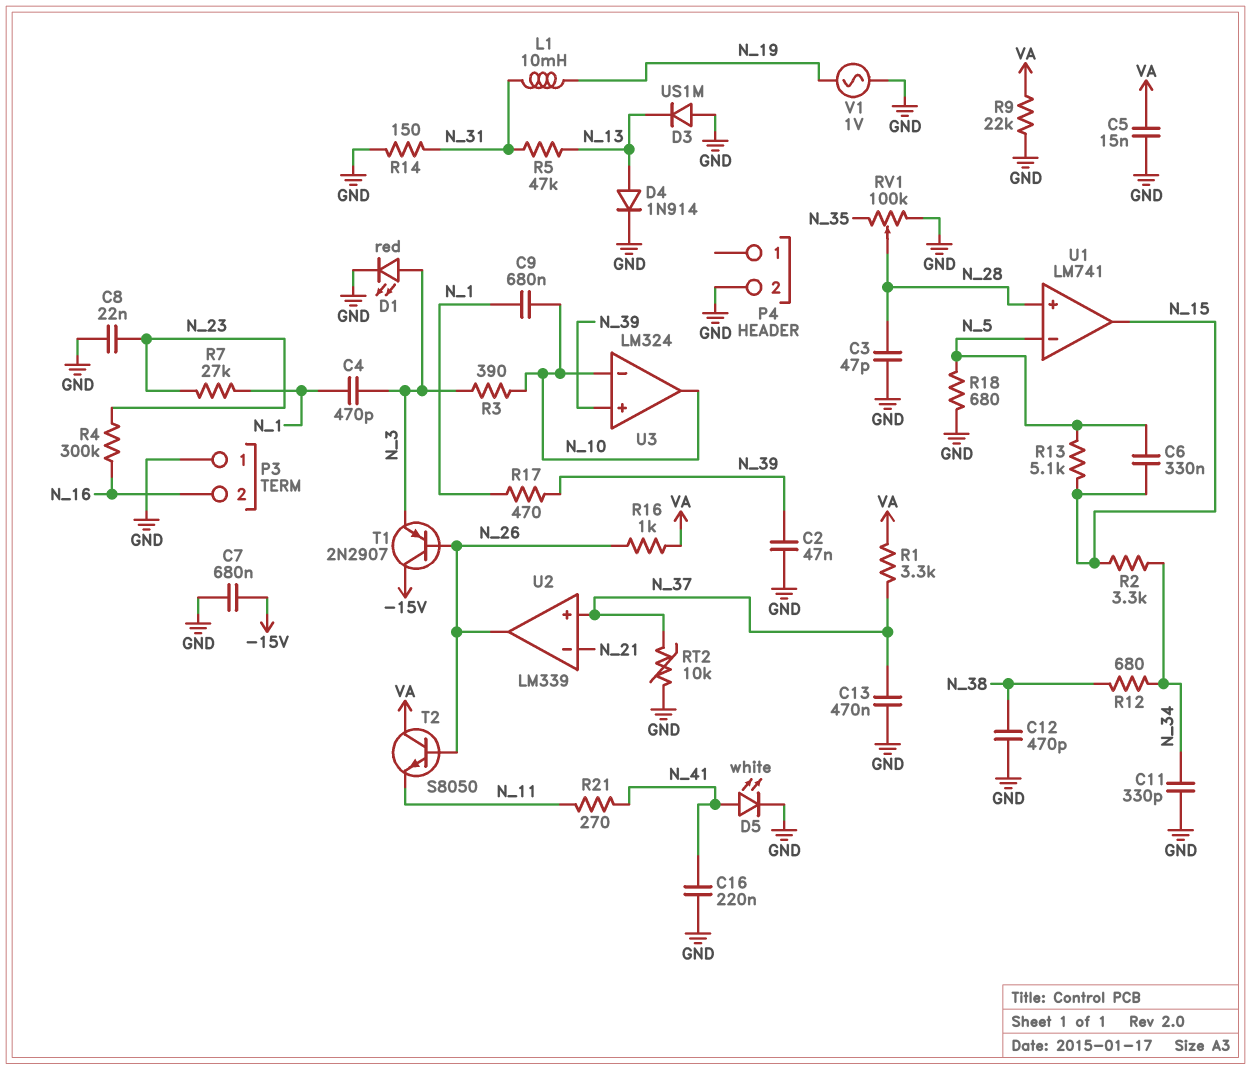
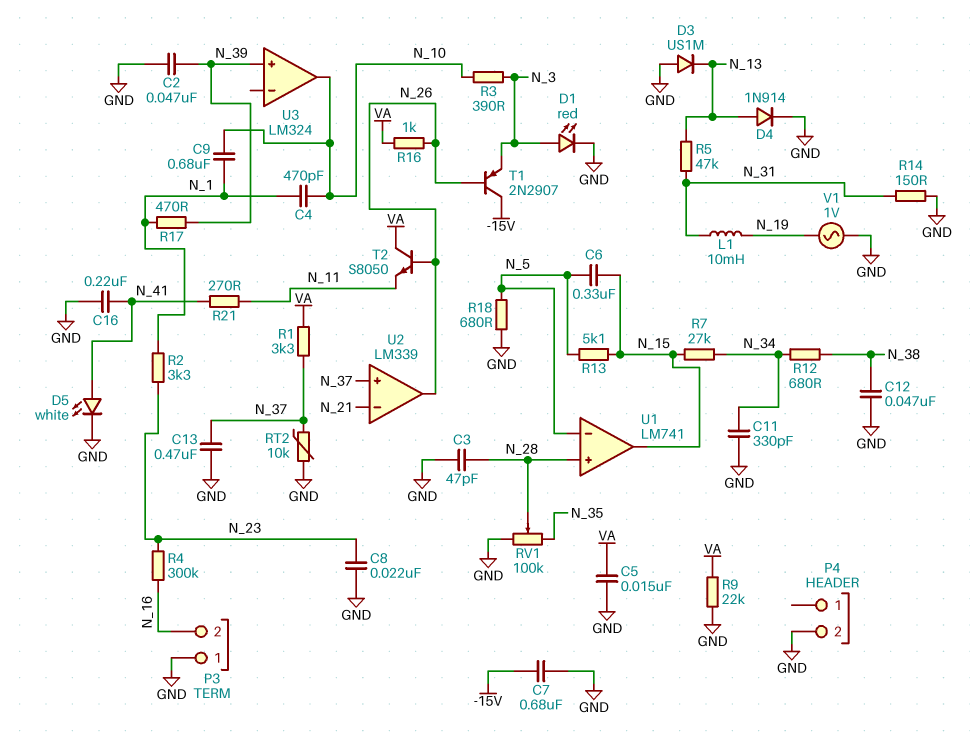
C4: 470pF (N_1, N_3) -> 470pF (N_1, N_10)
C12: 470pF (GND, N_38) -> 47nF (GND, N_38)
R2: 3.3k (N_15, N_34) -> 3.3k (N_1, N_23)
R7: 27k (N_1, N_23) -> 27k (N_15, N_34)
U3 pin in-: N_10 -> none

